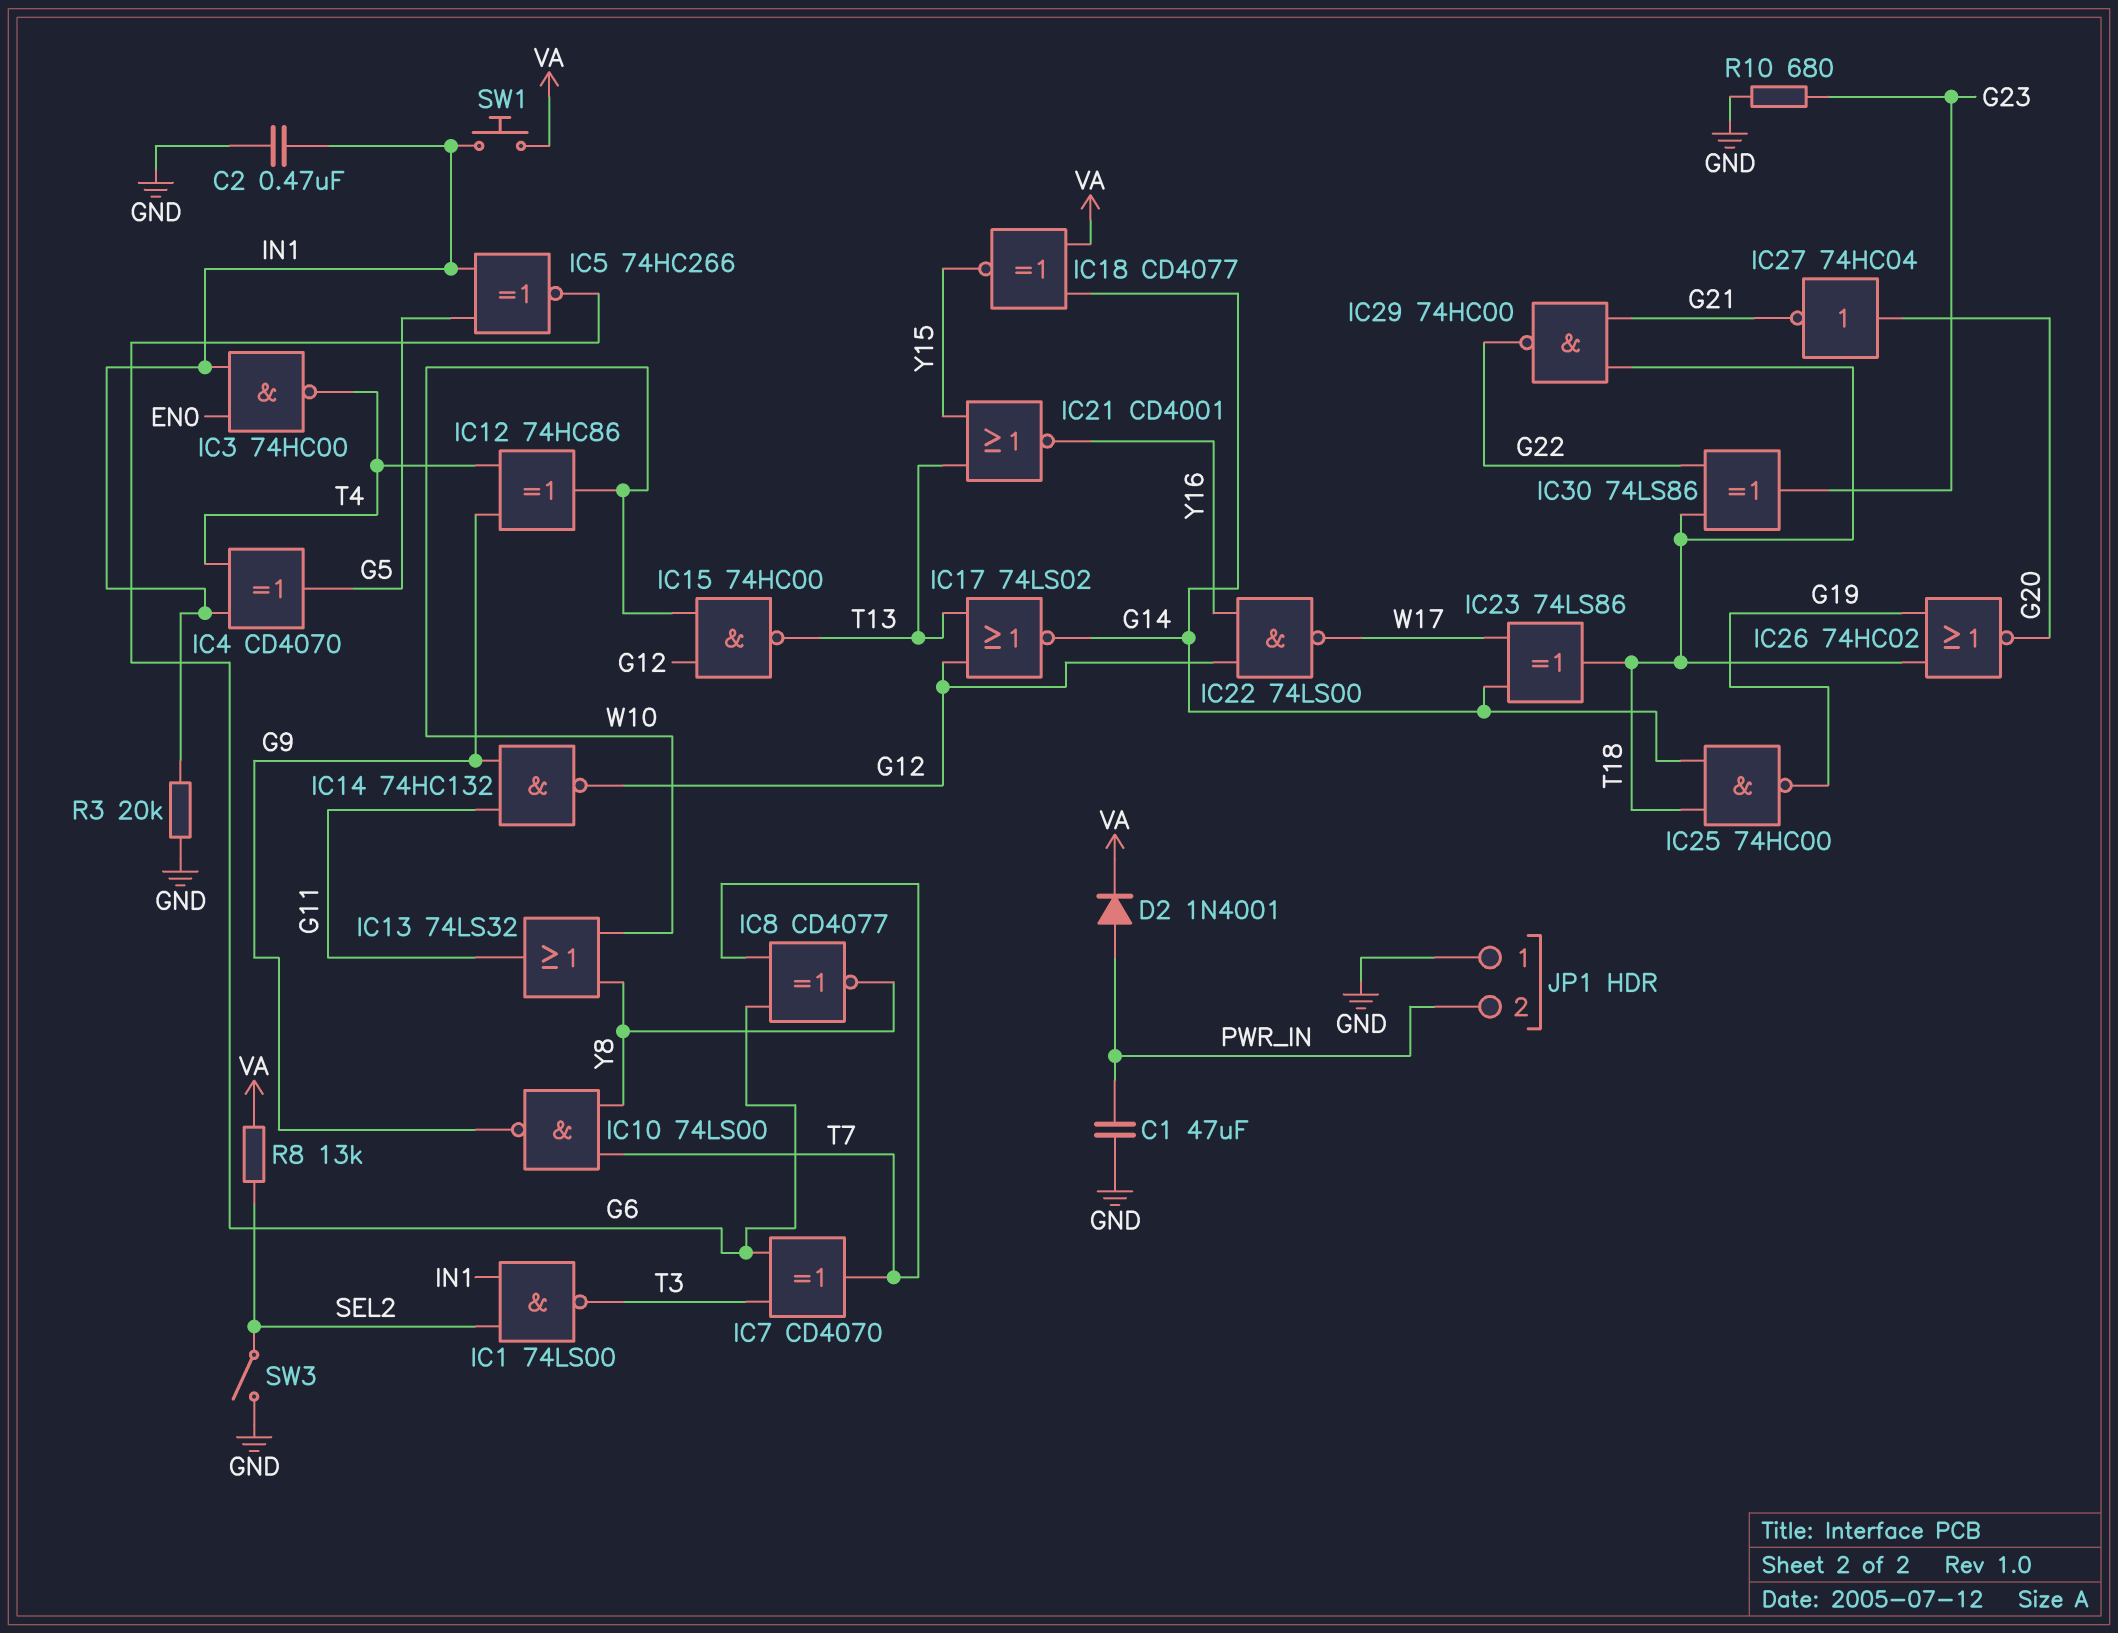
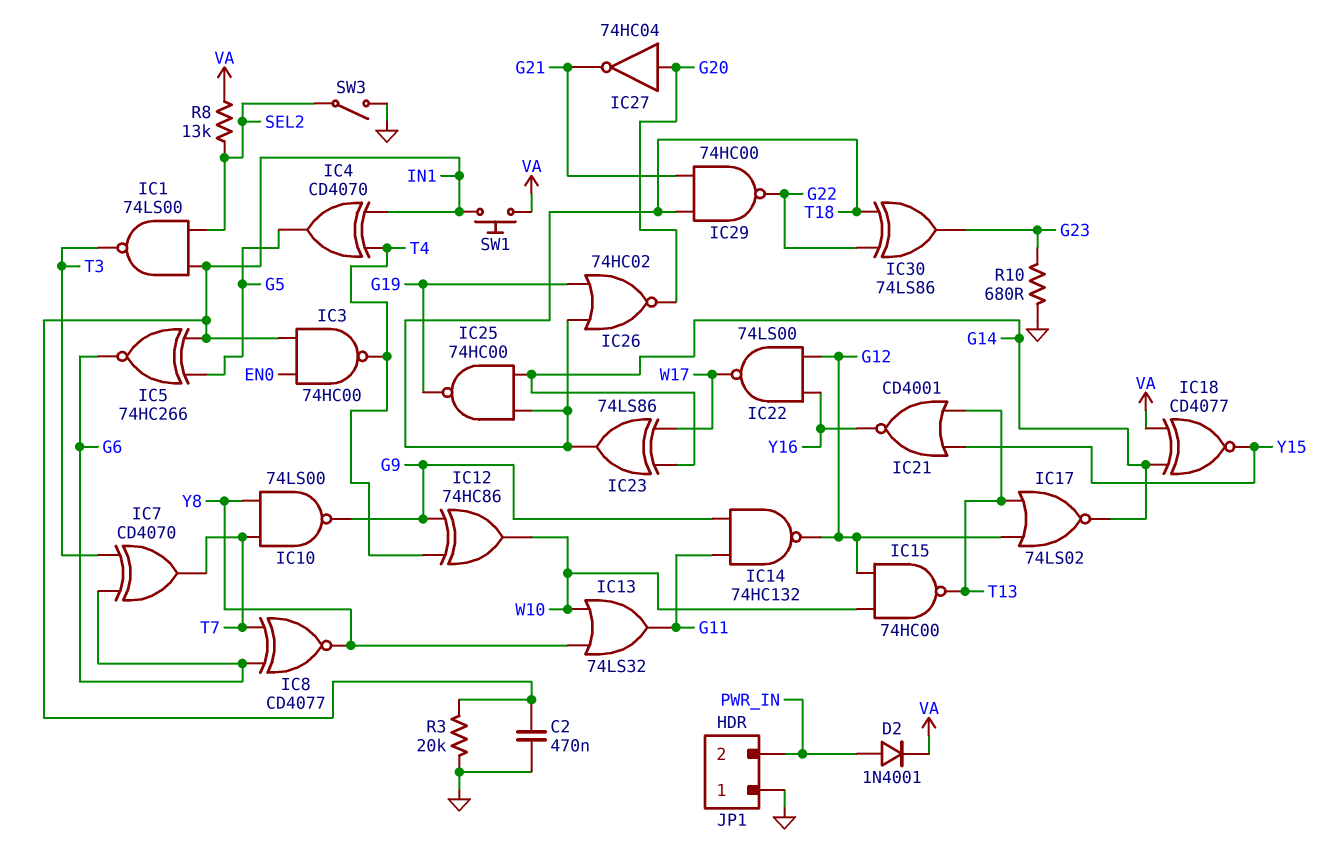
C1: 47uF (GND, PWR_IN) -> none

